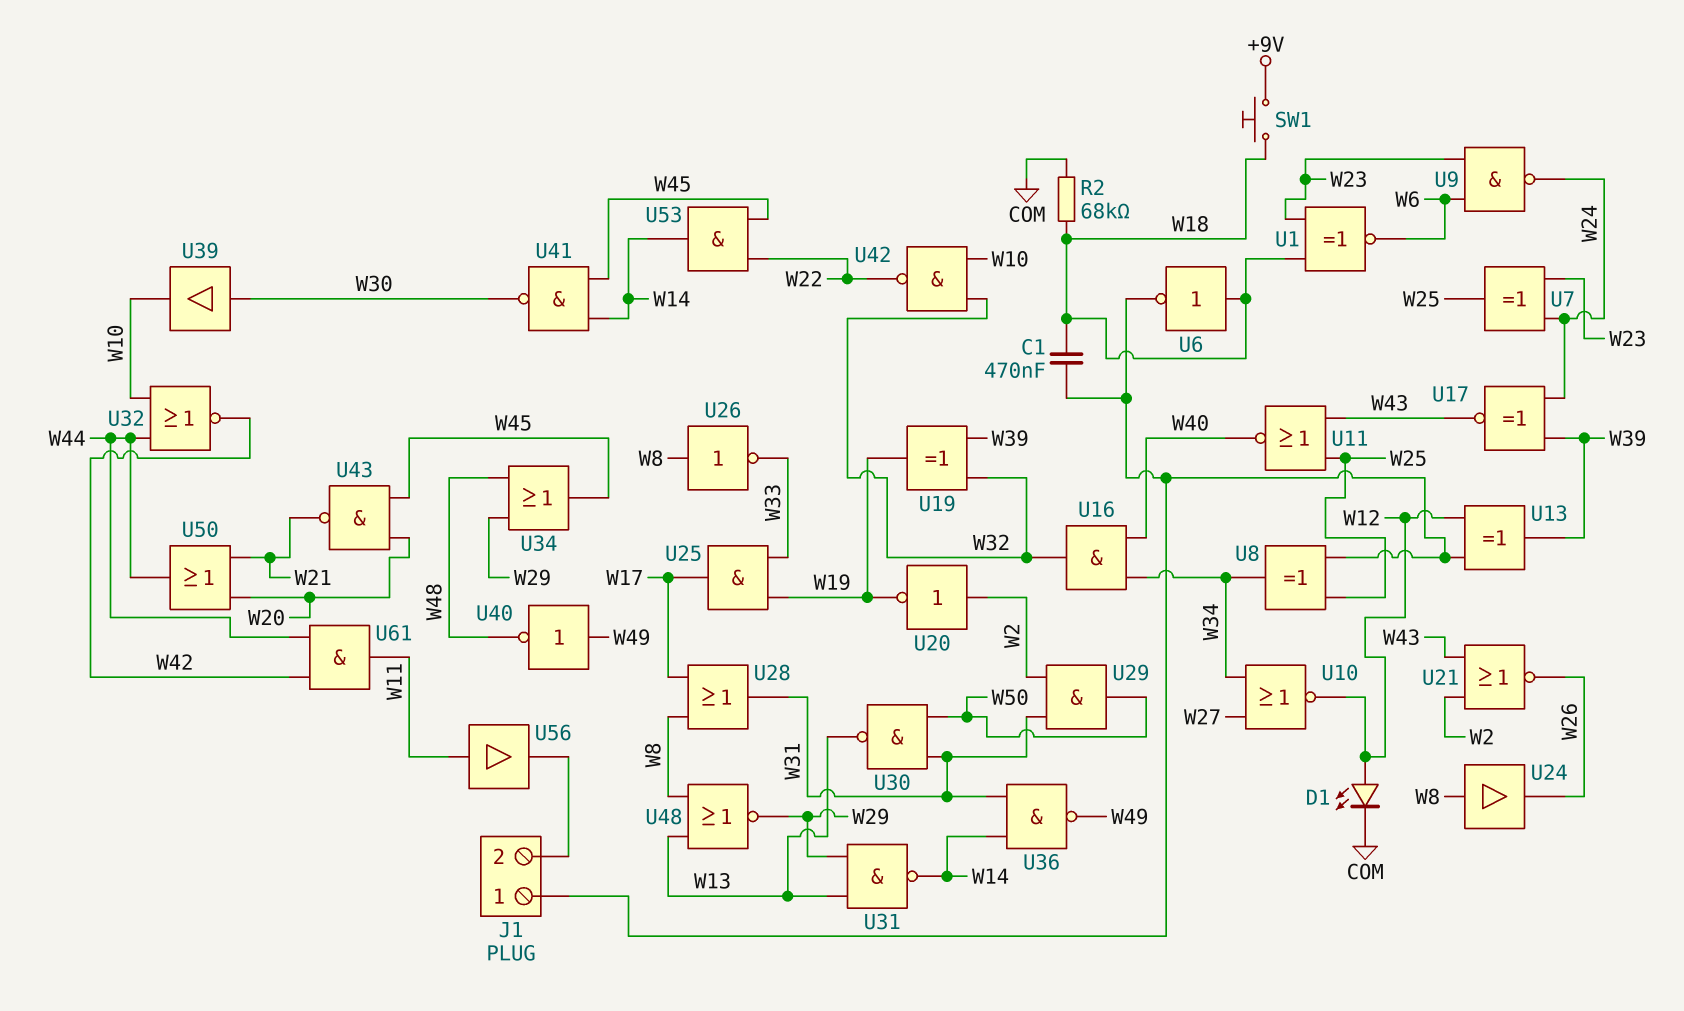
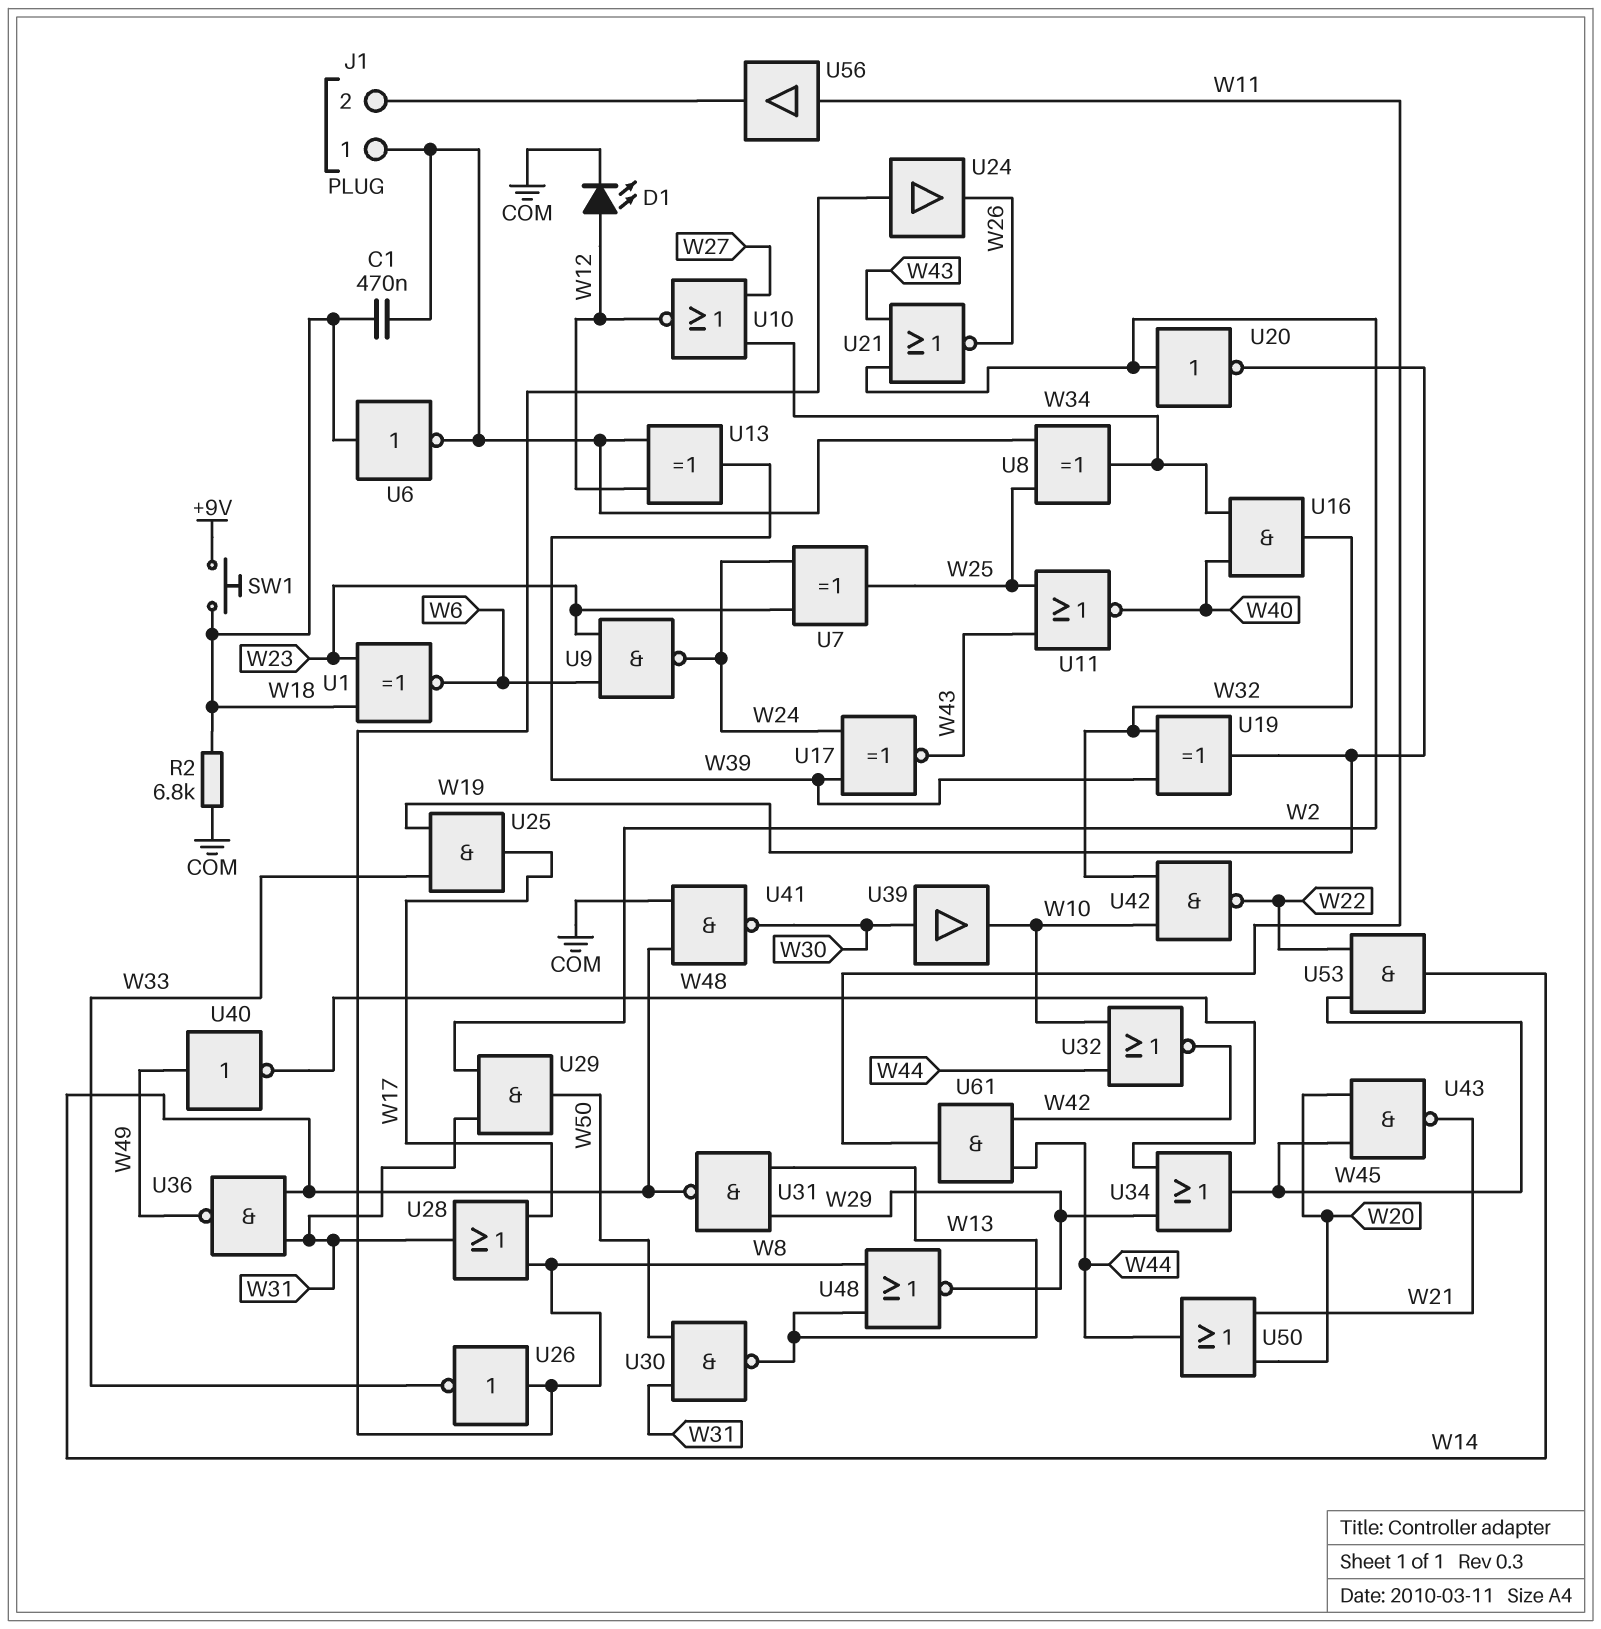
R2: 68k (COM, W18) -> 6.8k (COM, W18)
U41: NAND (in W14, in W45, out W30) -> NAND (in COM, in W14, out W30)

